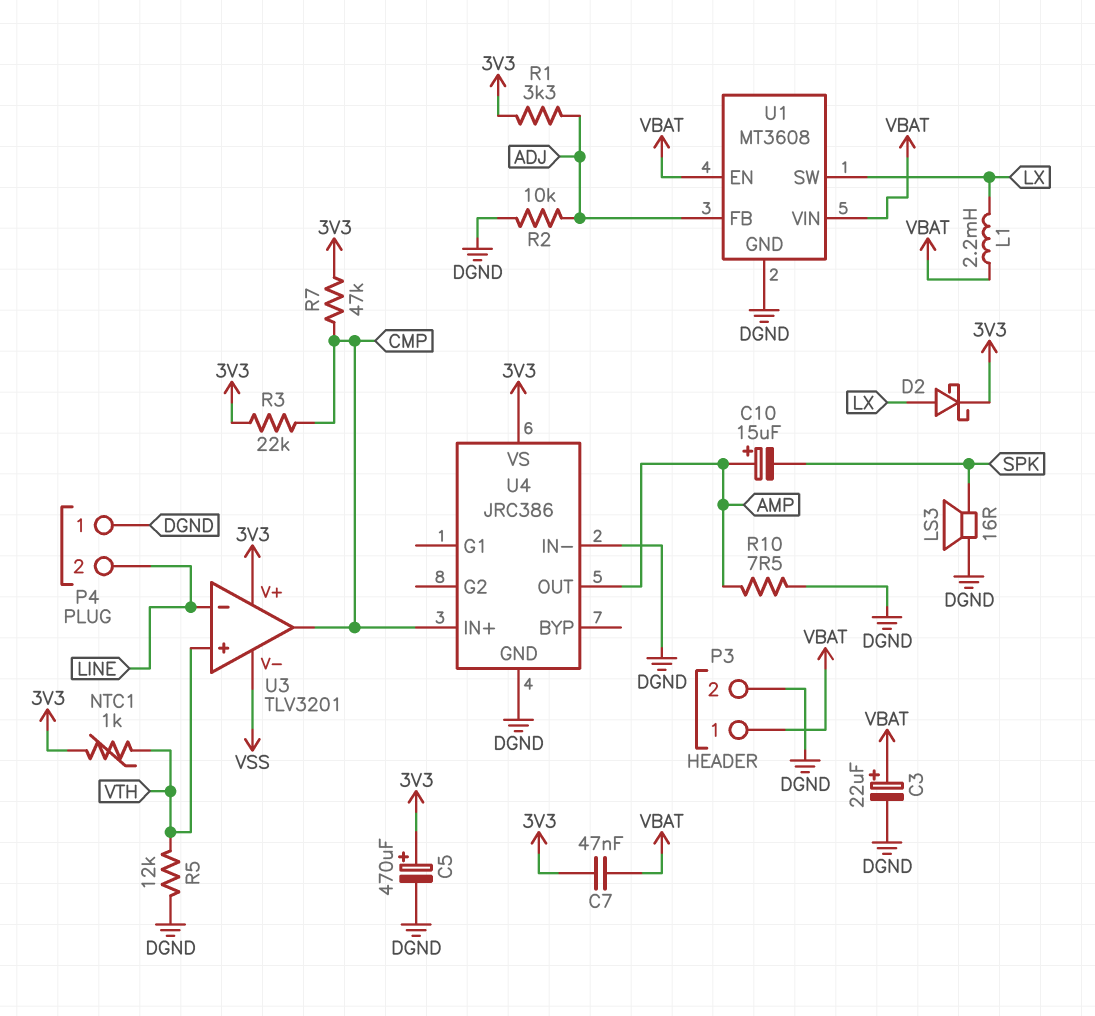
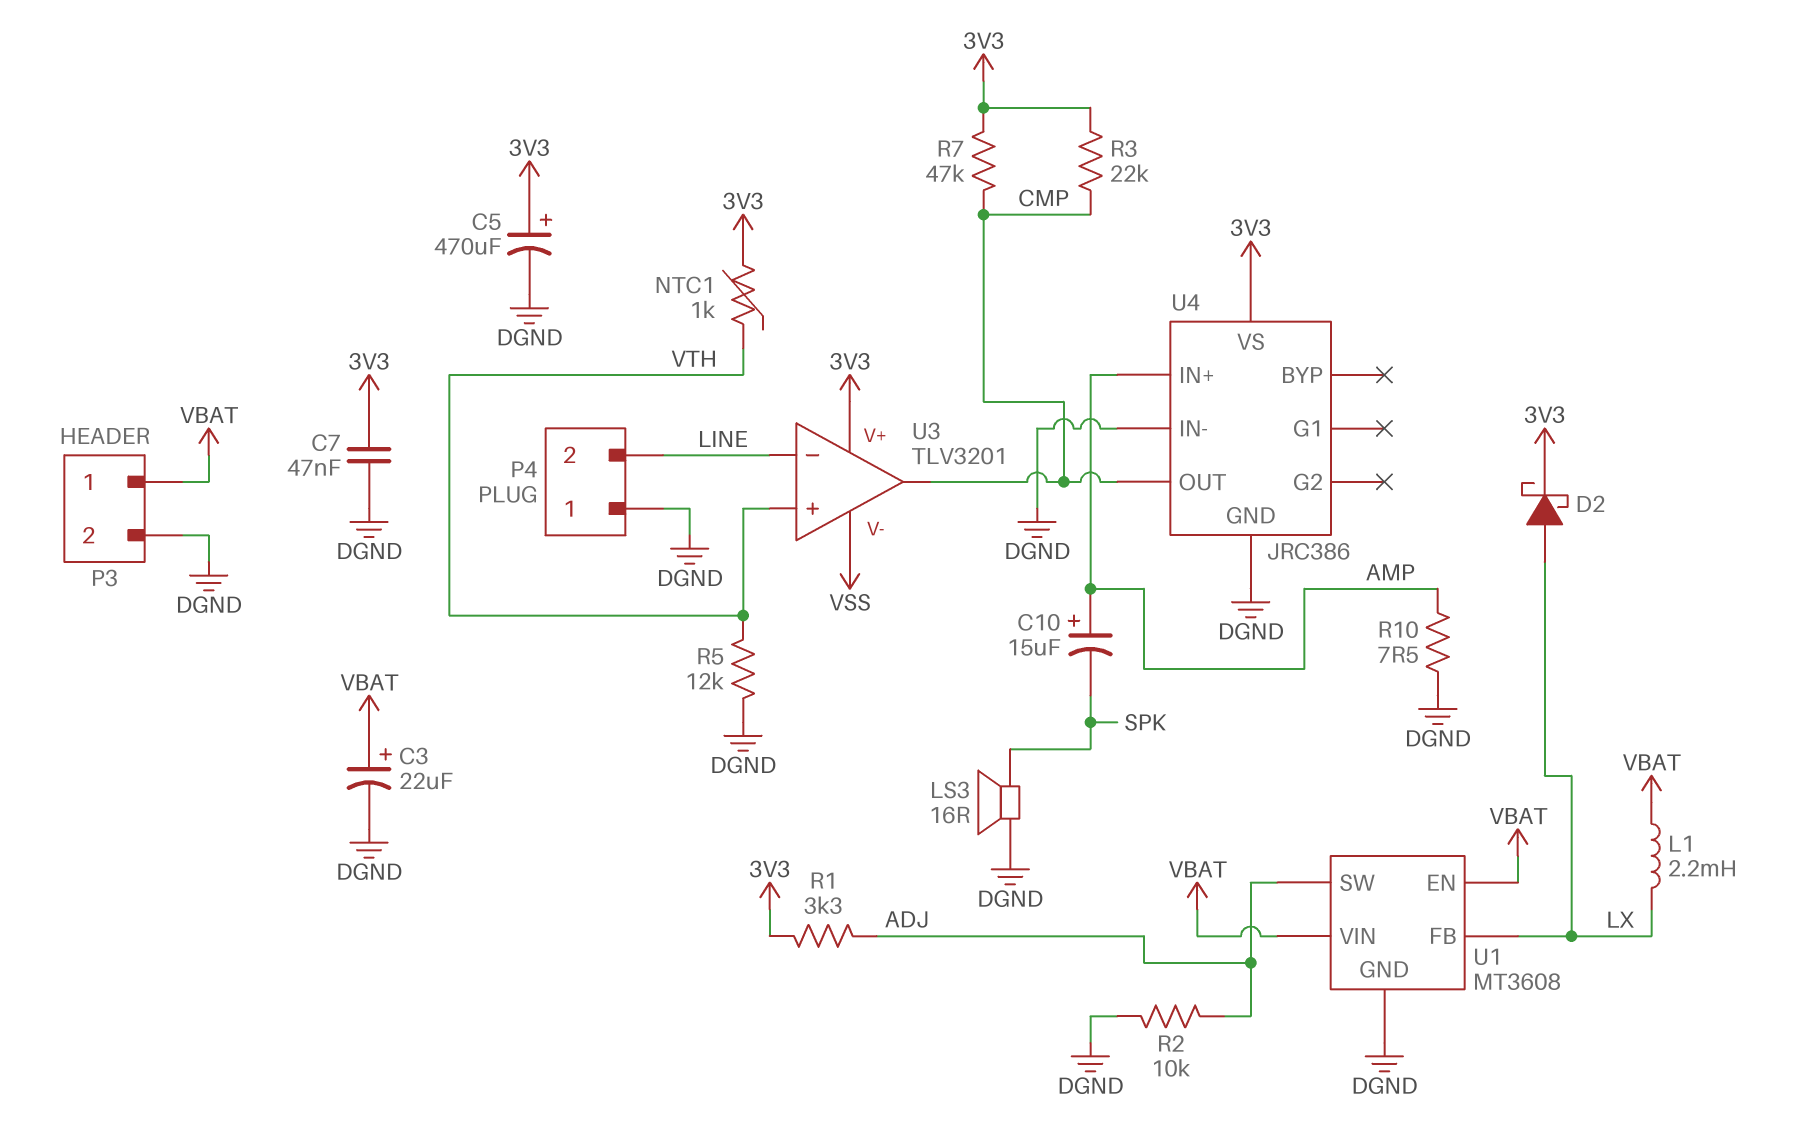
C7: 47nF (3V3, VBAT) -> 47nF (3V3, DGND)
U1 pin FB: ADJ -> LX
U1 pin SW: LX -> ADJ
U4 pin IN+: CMP -> AMP
U4 pin OUT: AMP -> CMP

